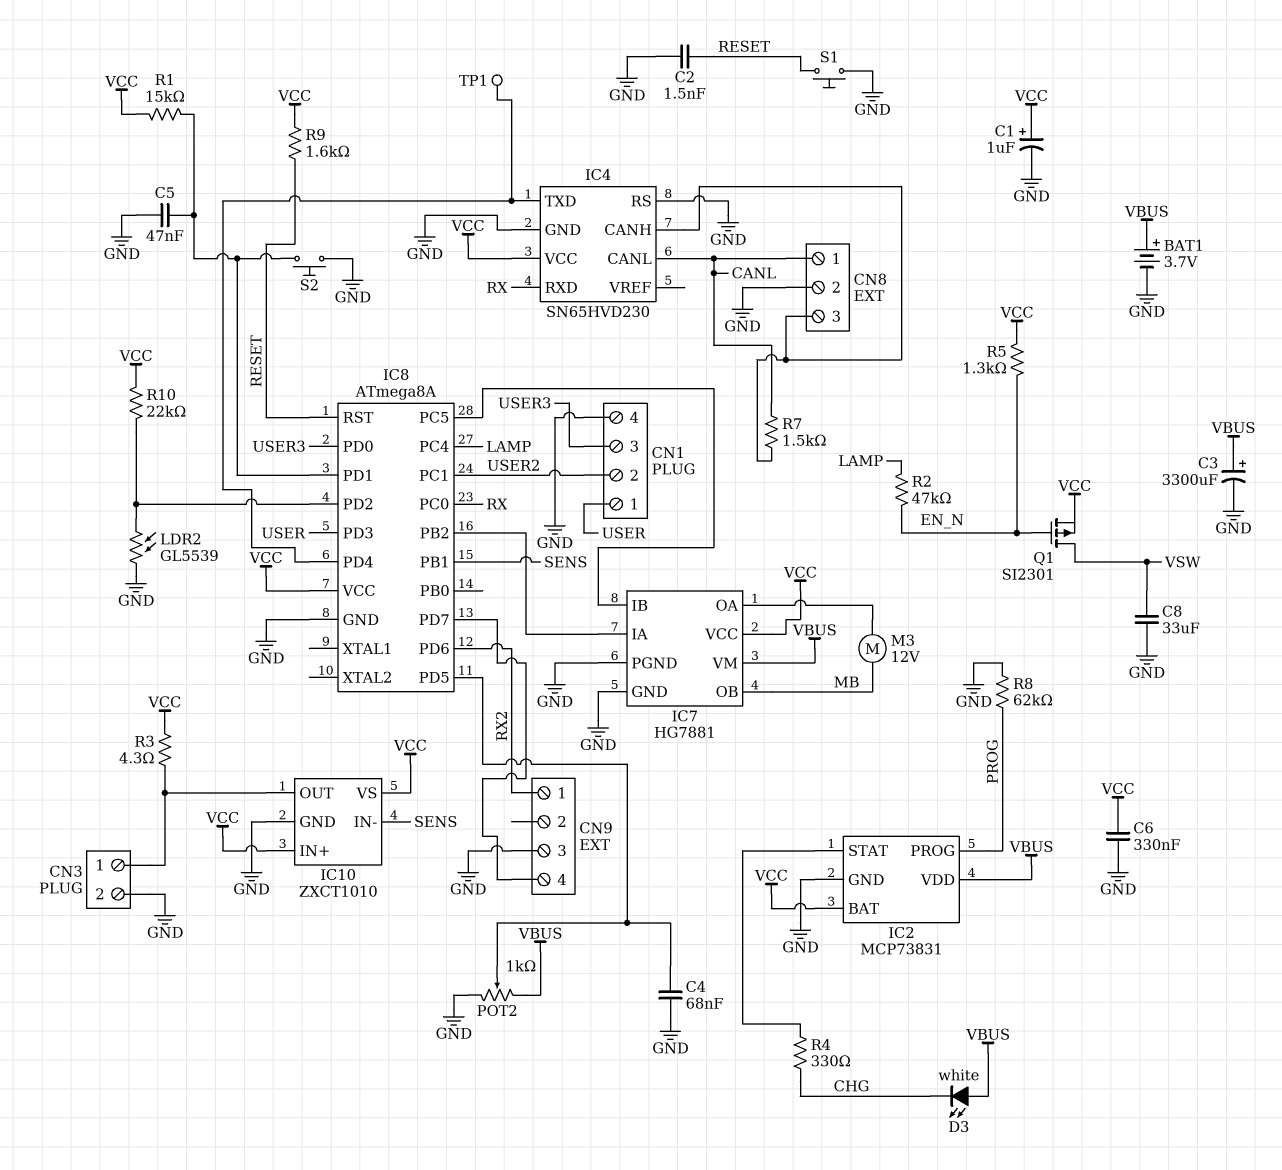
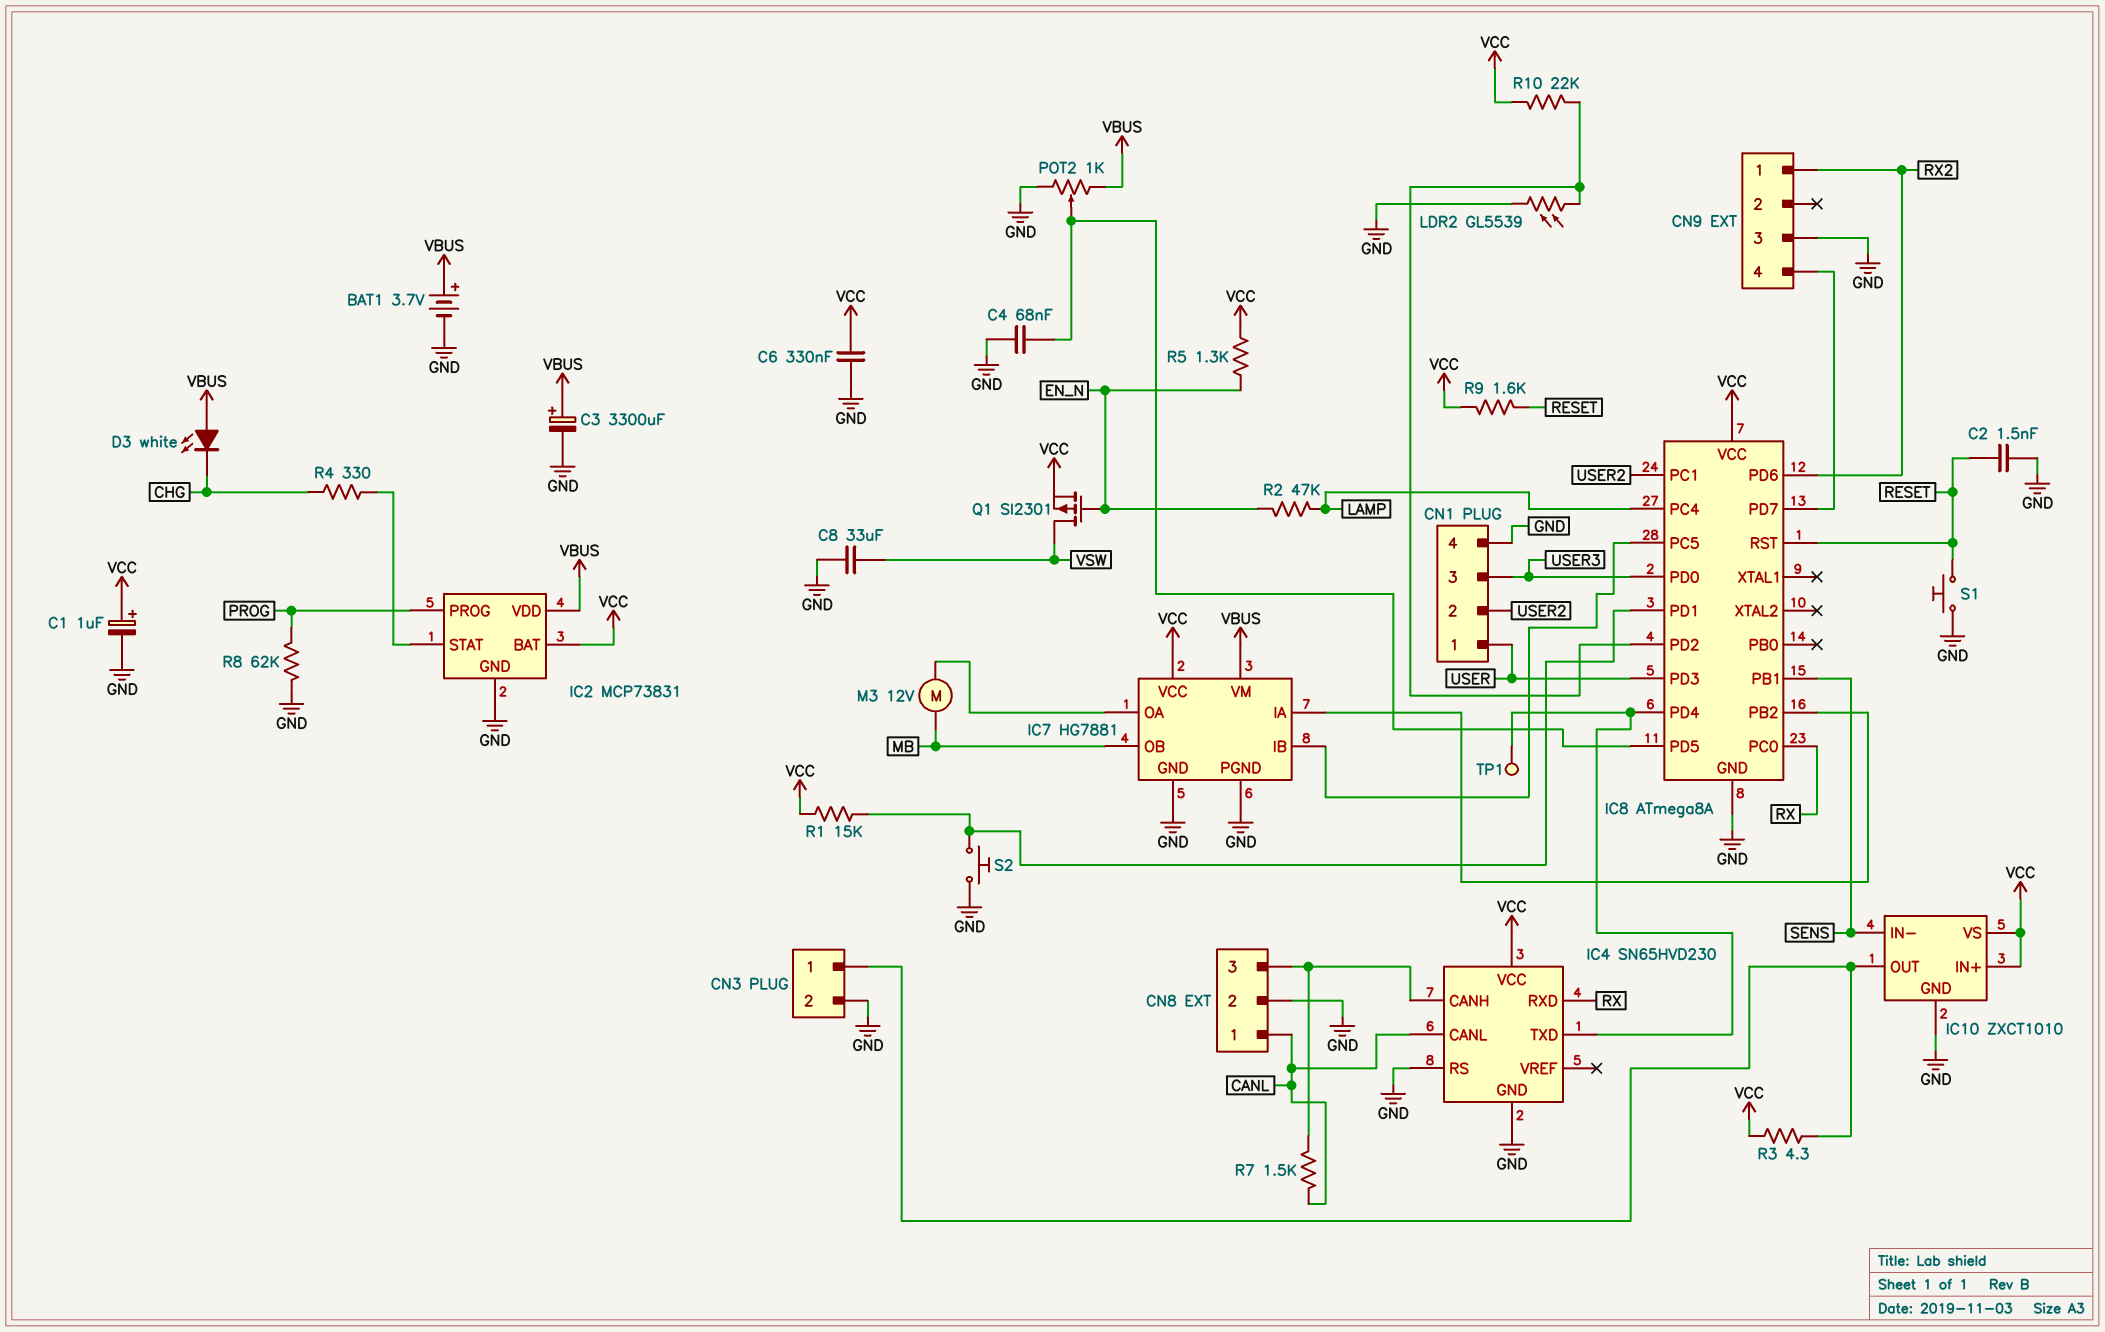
C5: 47nF (GND, IC8/PD1) -> none

